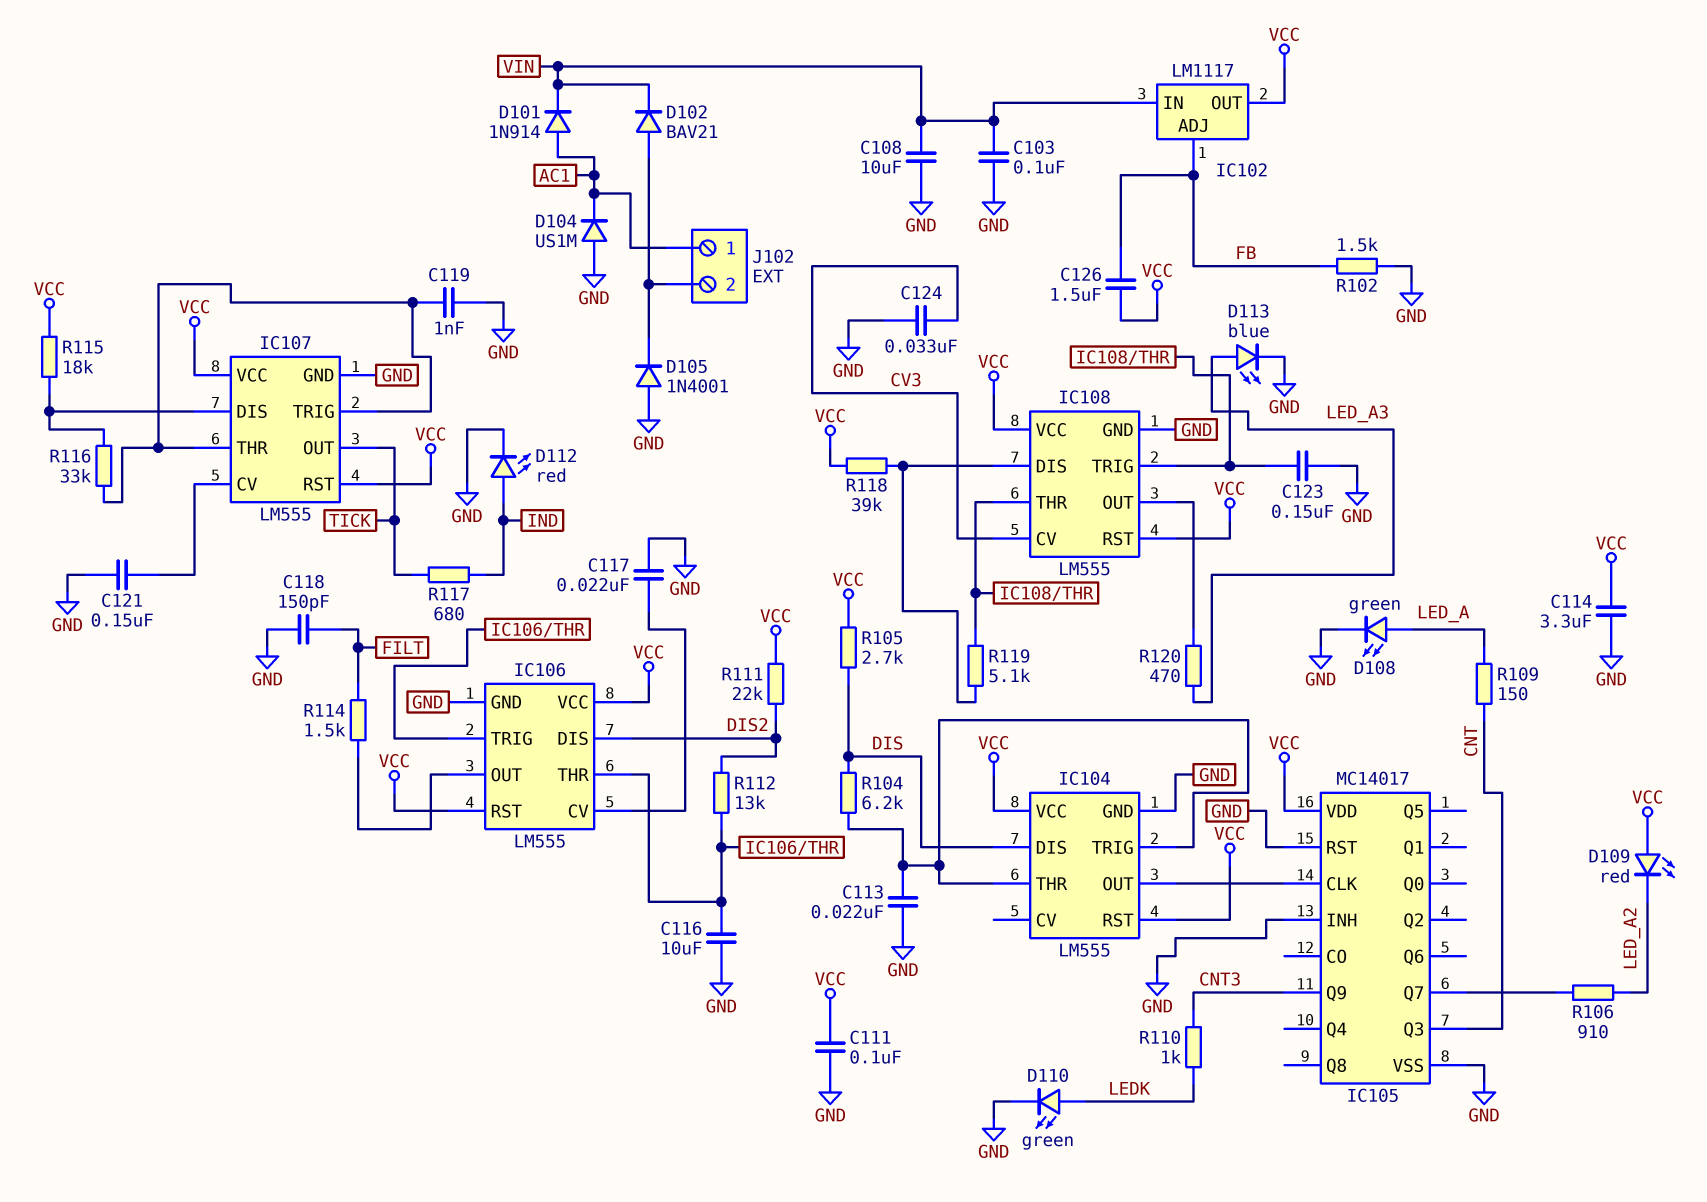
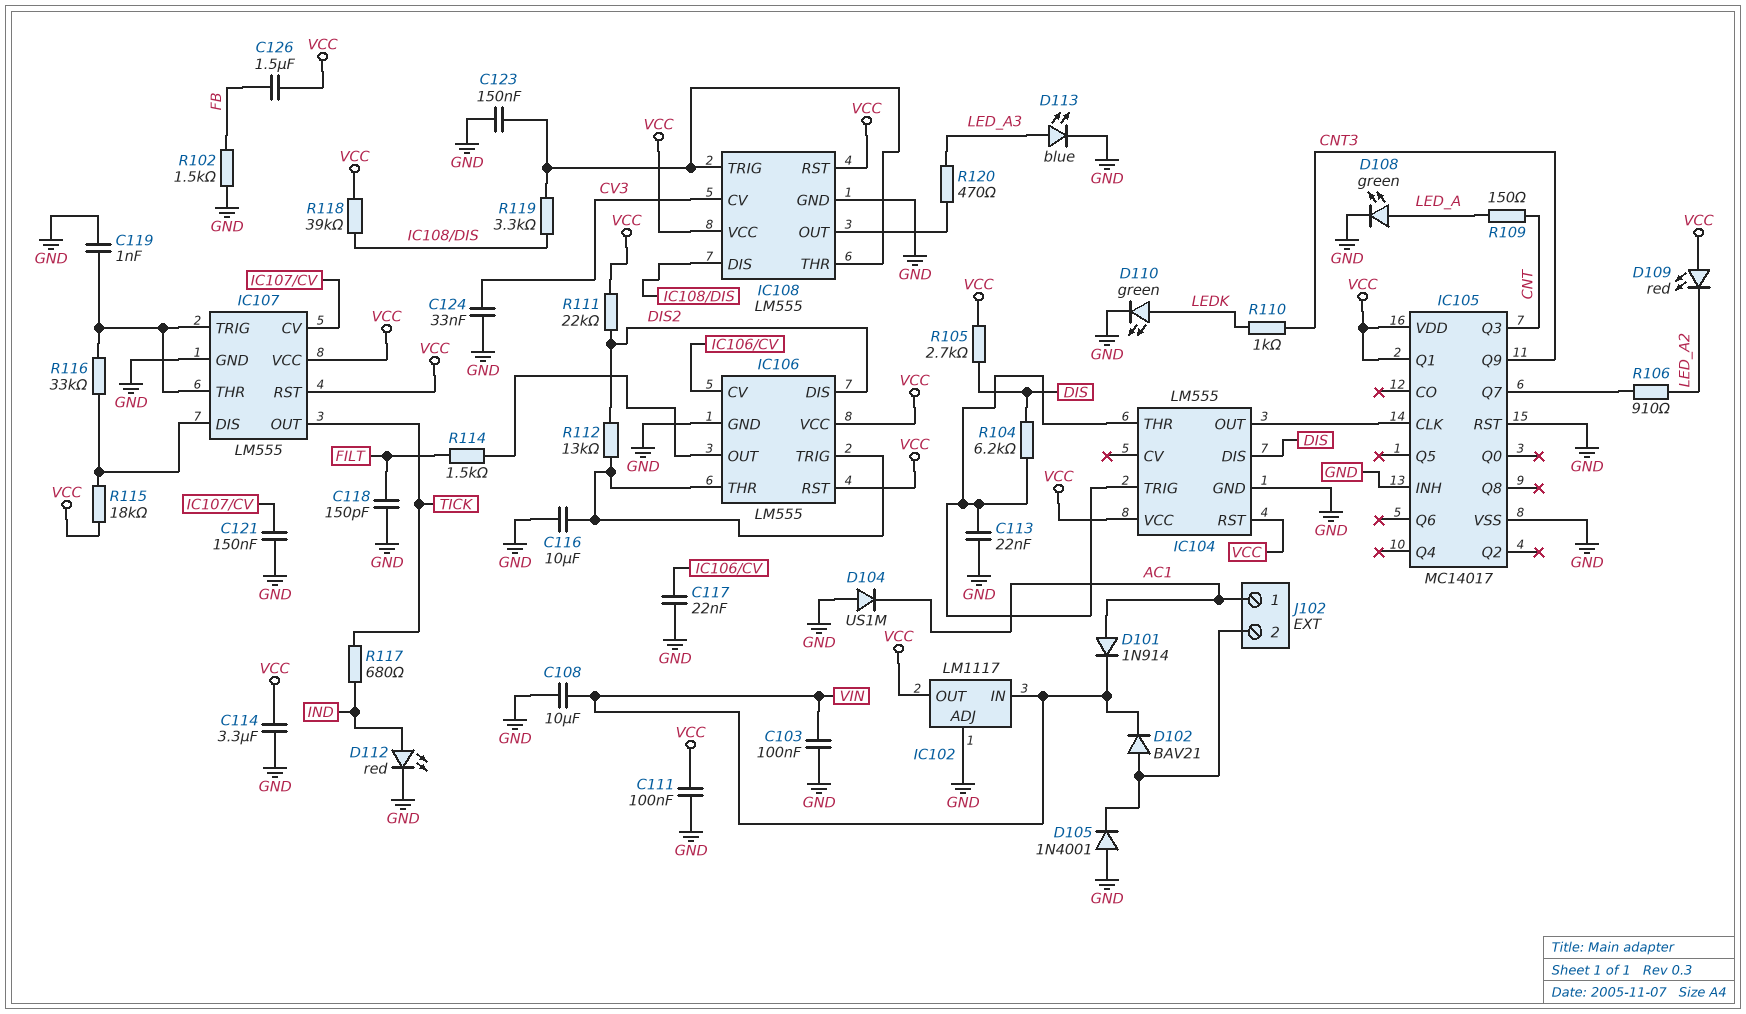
IC102 pin ADJ: FB -> GND
IC105 pin Q1: none -> VCC
R119: 5.1k (IC108/DIS, IC108/THR) -> 3.3k (IC108/DIS, IC108/THR)

